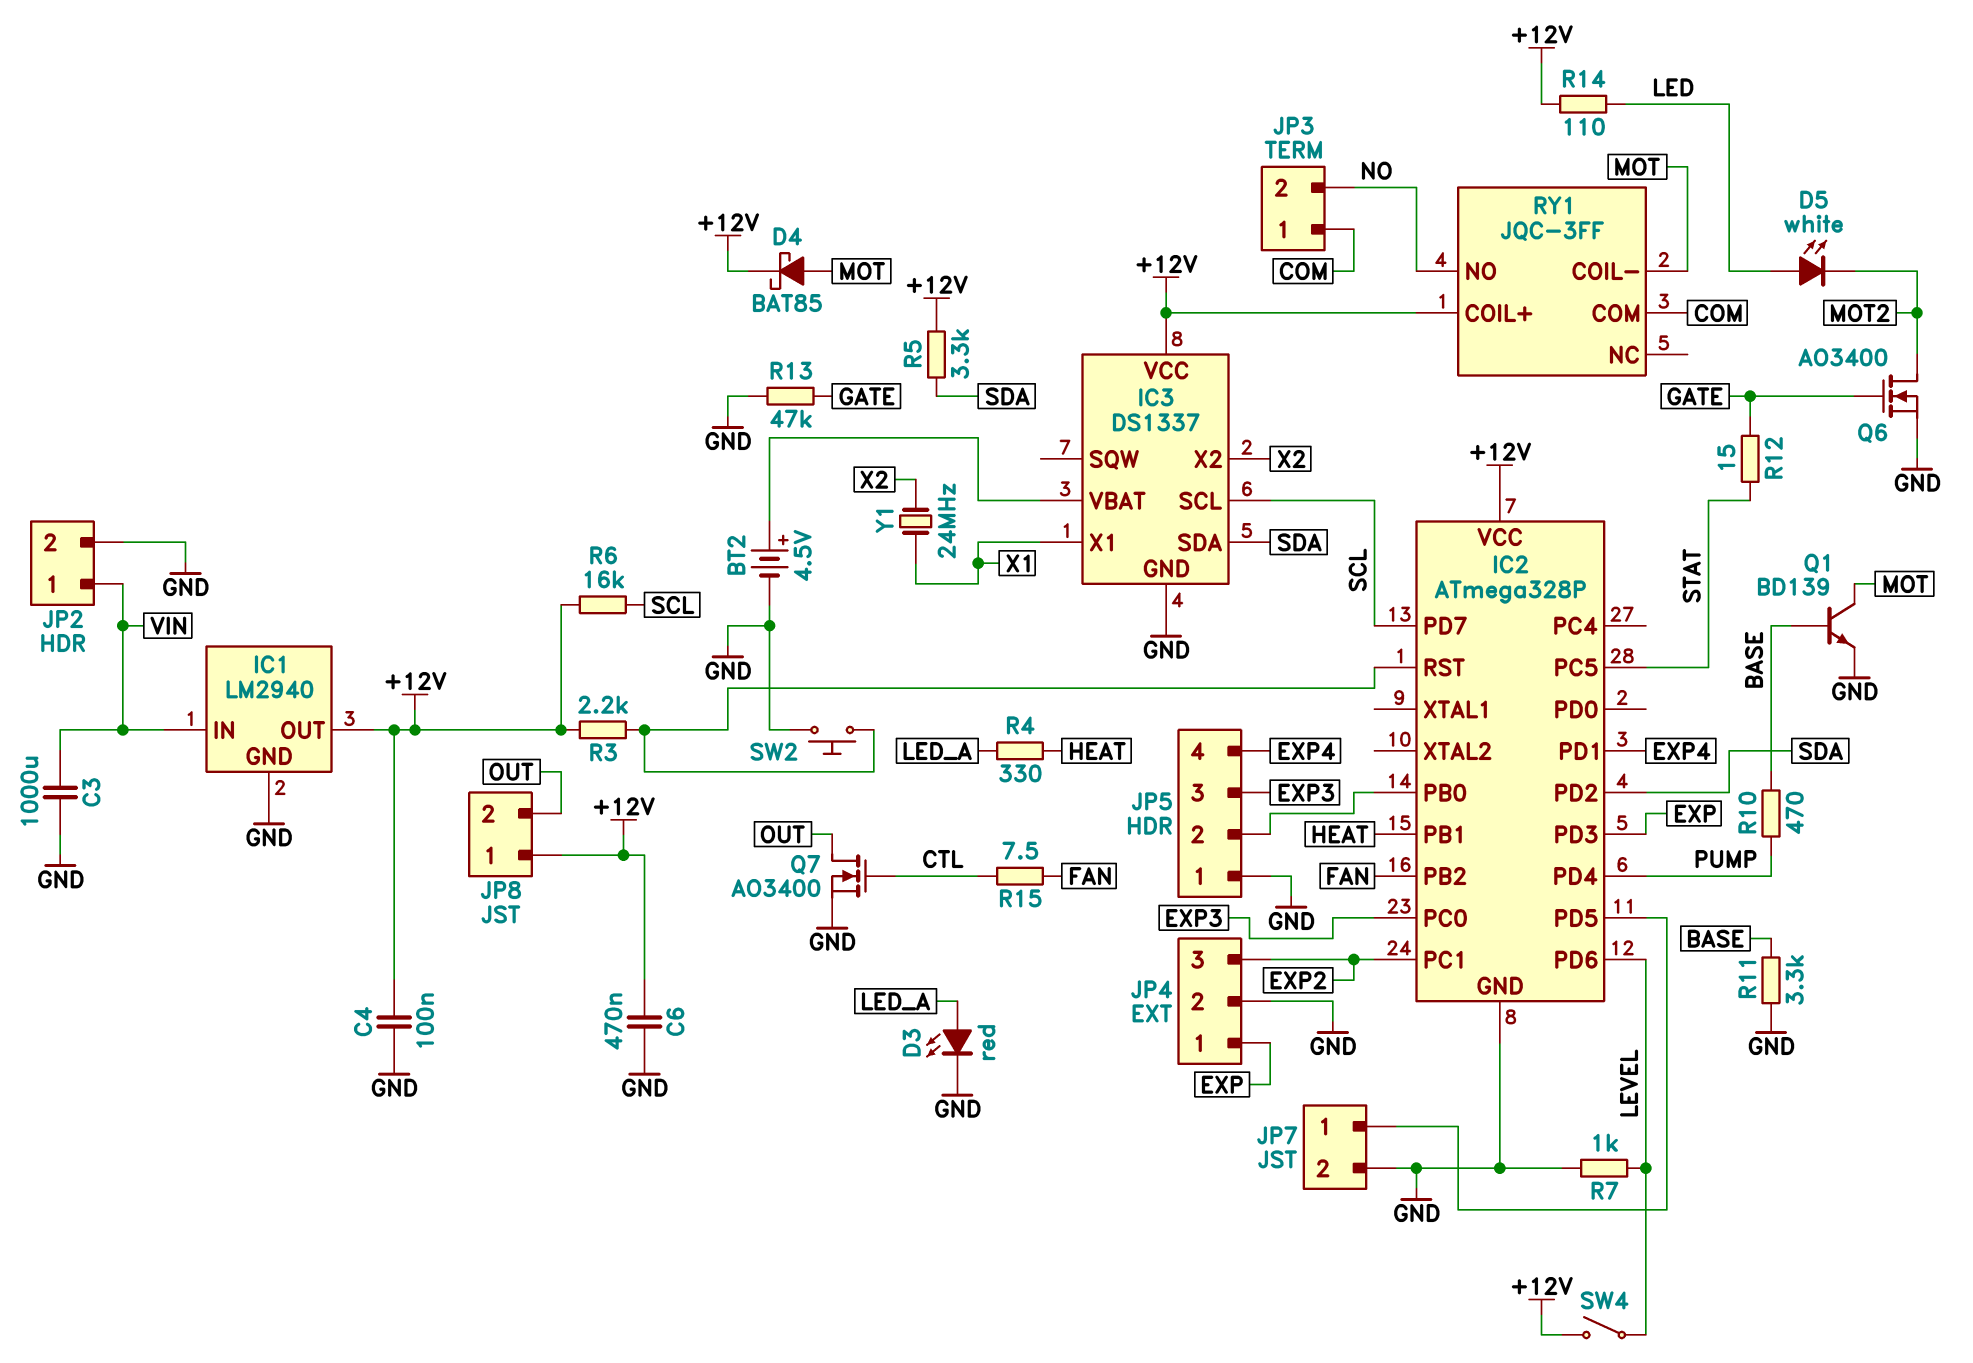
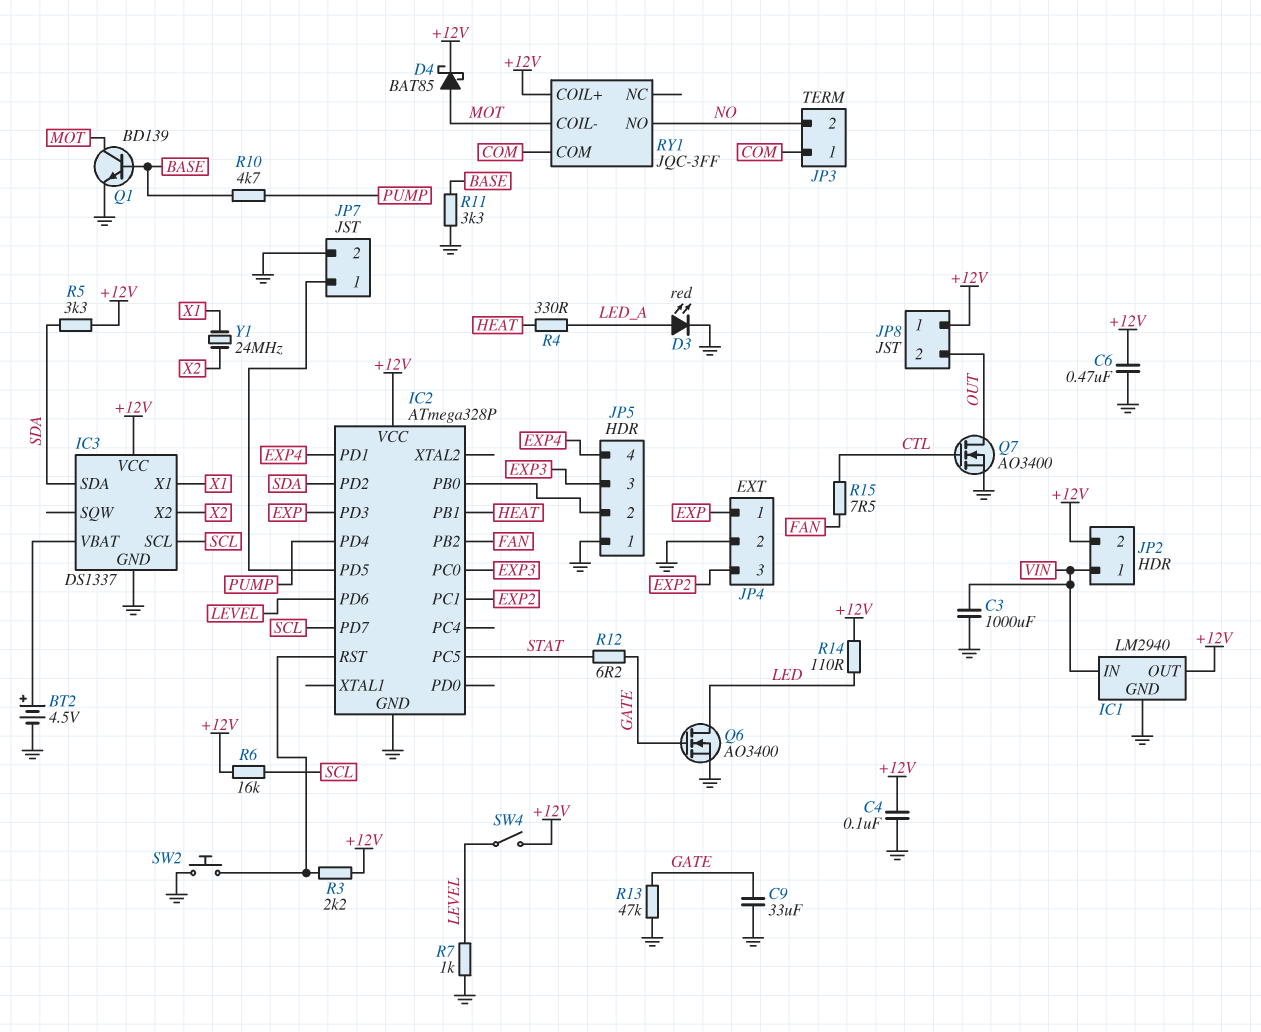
C9: none -> 33uF (GATE, GND)
D5: LED white (A LED, K MOT2) -> none
JP2 pin 2: GND -> +12V
Q6: NMOS AO3400 (G GATE, D MOT2, S GND) -> NMOS AO3400 (G GATE, D LED, S GND)
R10: 470 (BASE, PUMP) -> 4.7k (BASE, PUMP)
R12: 15 (GATE, STAT) -> 6.2 (GATE, STAT)

